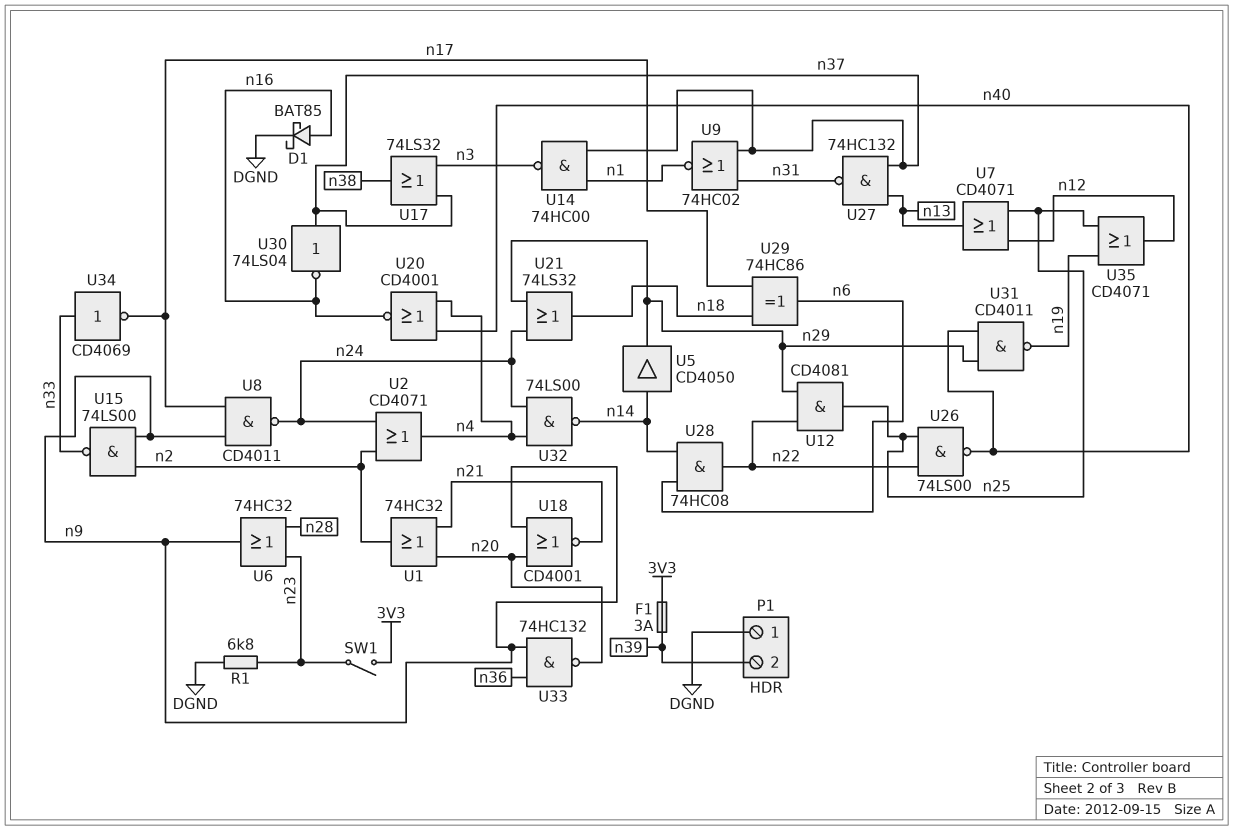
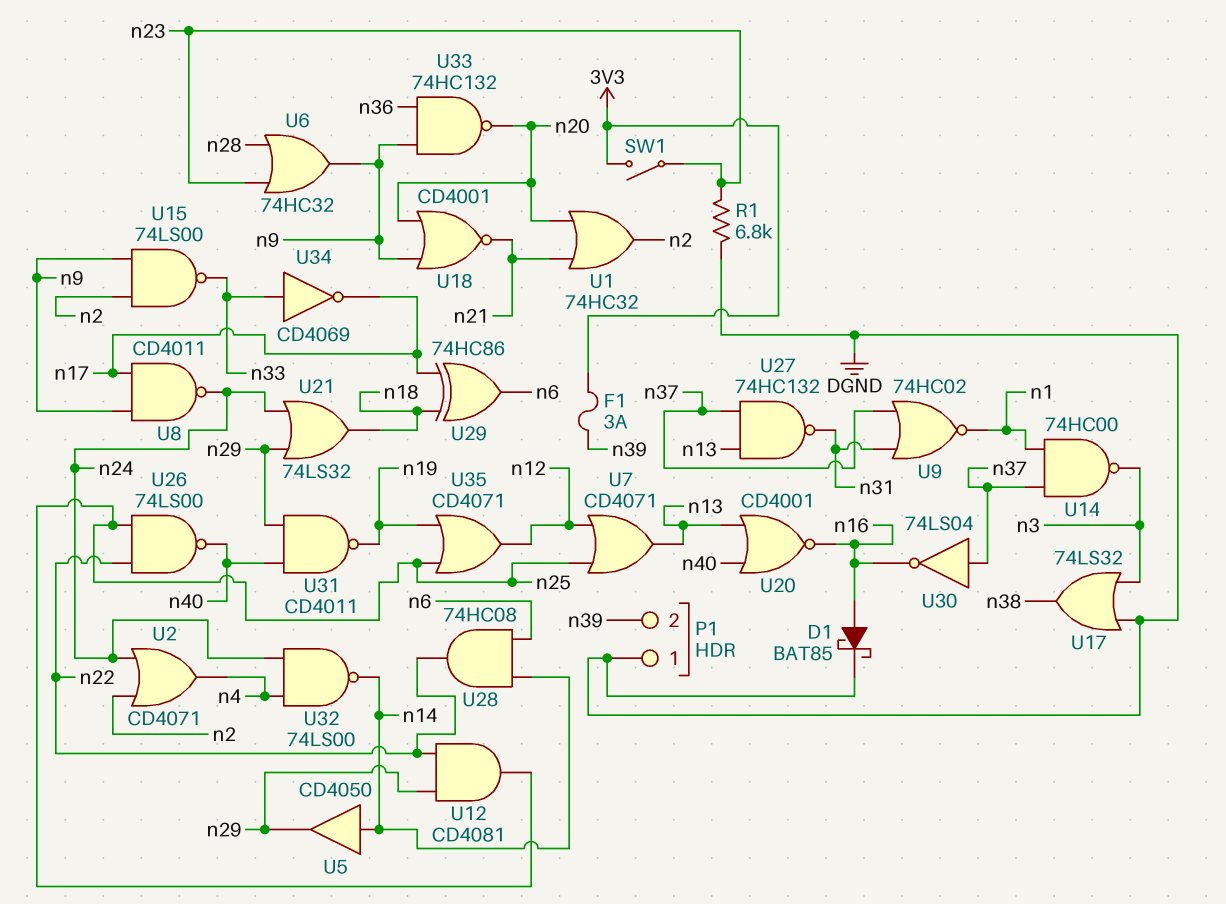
U17: OR 74LS32 (in n3, in n37, out n38) -> OR 74LS32 (in DGND, in n3, out n38)
U20: NOR CD4001 (in n4, in n40, out n16) -> NOR CD4001 (in n13, in n40, out n16)

